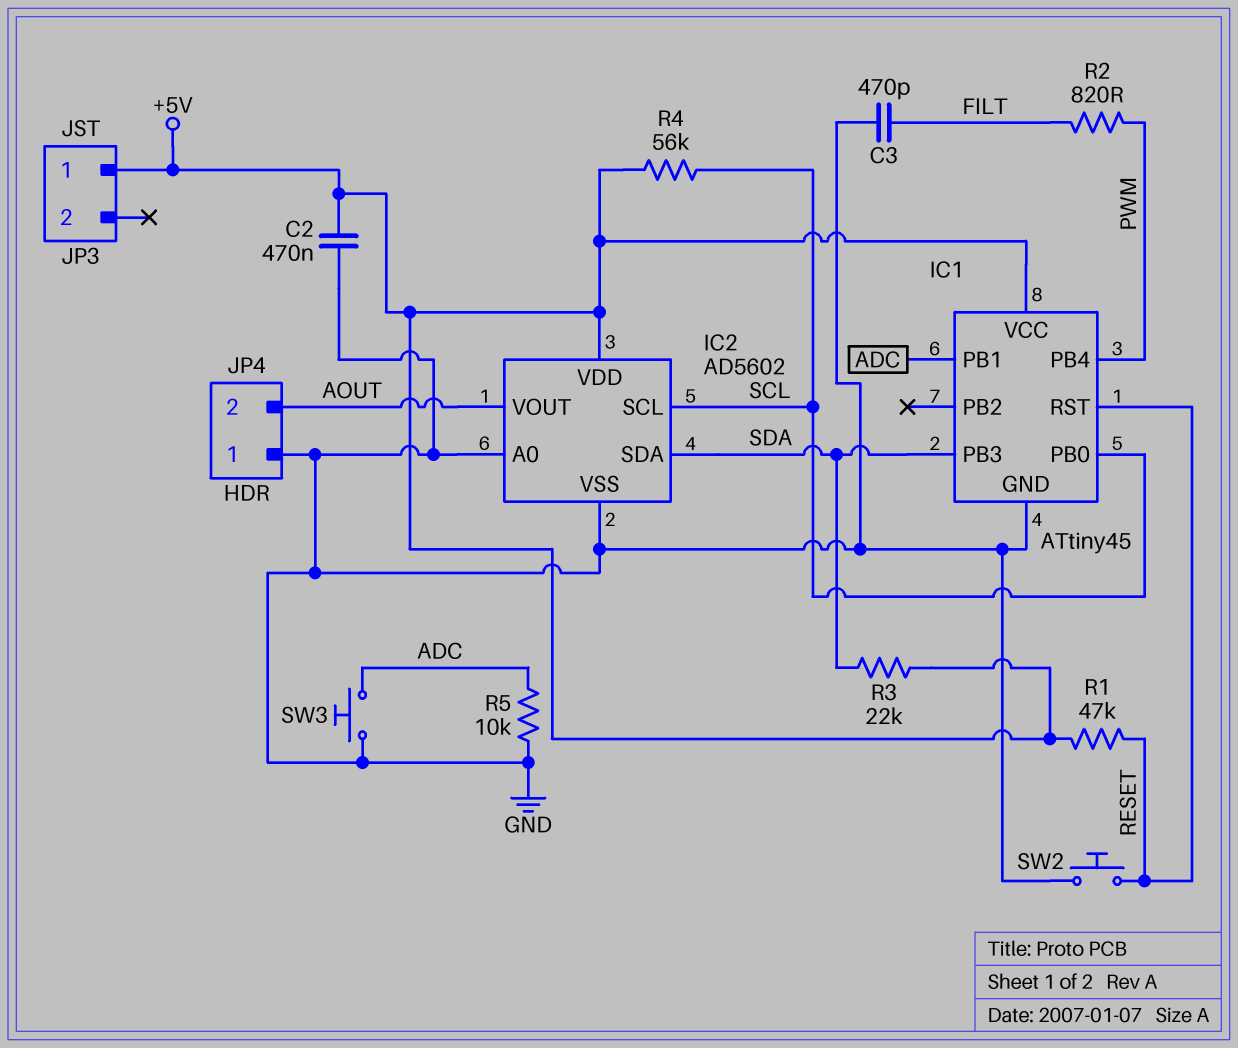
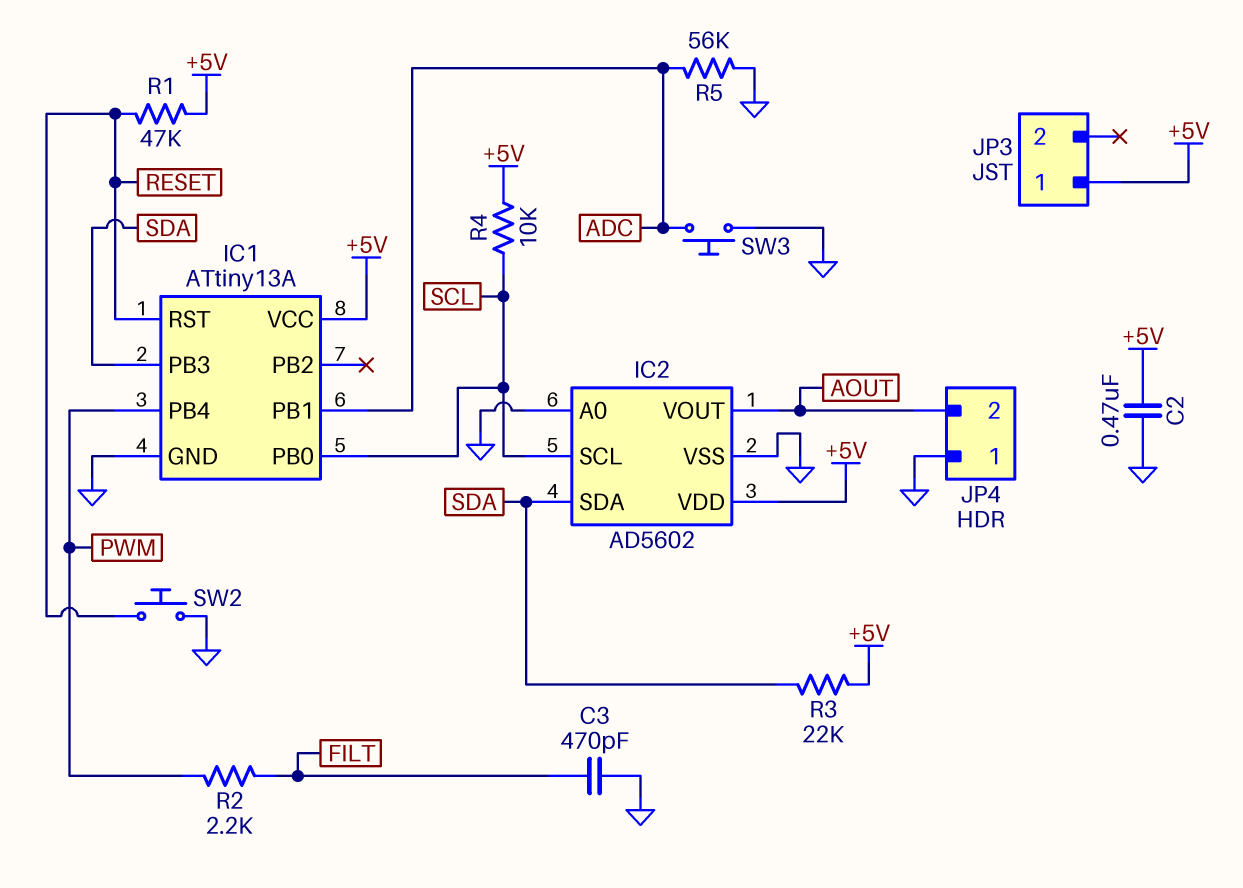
IC1: ATtiny45 -> ATtiny13A
R2: 820 (FILT, PWM) -> 2.2k (FILT, PWM)
R4: 56k (+5V, SCL) -> 10k (+5V, SCL)
R5: 10k (ADC, GND) -> 56k (ADC, GND)

